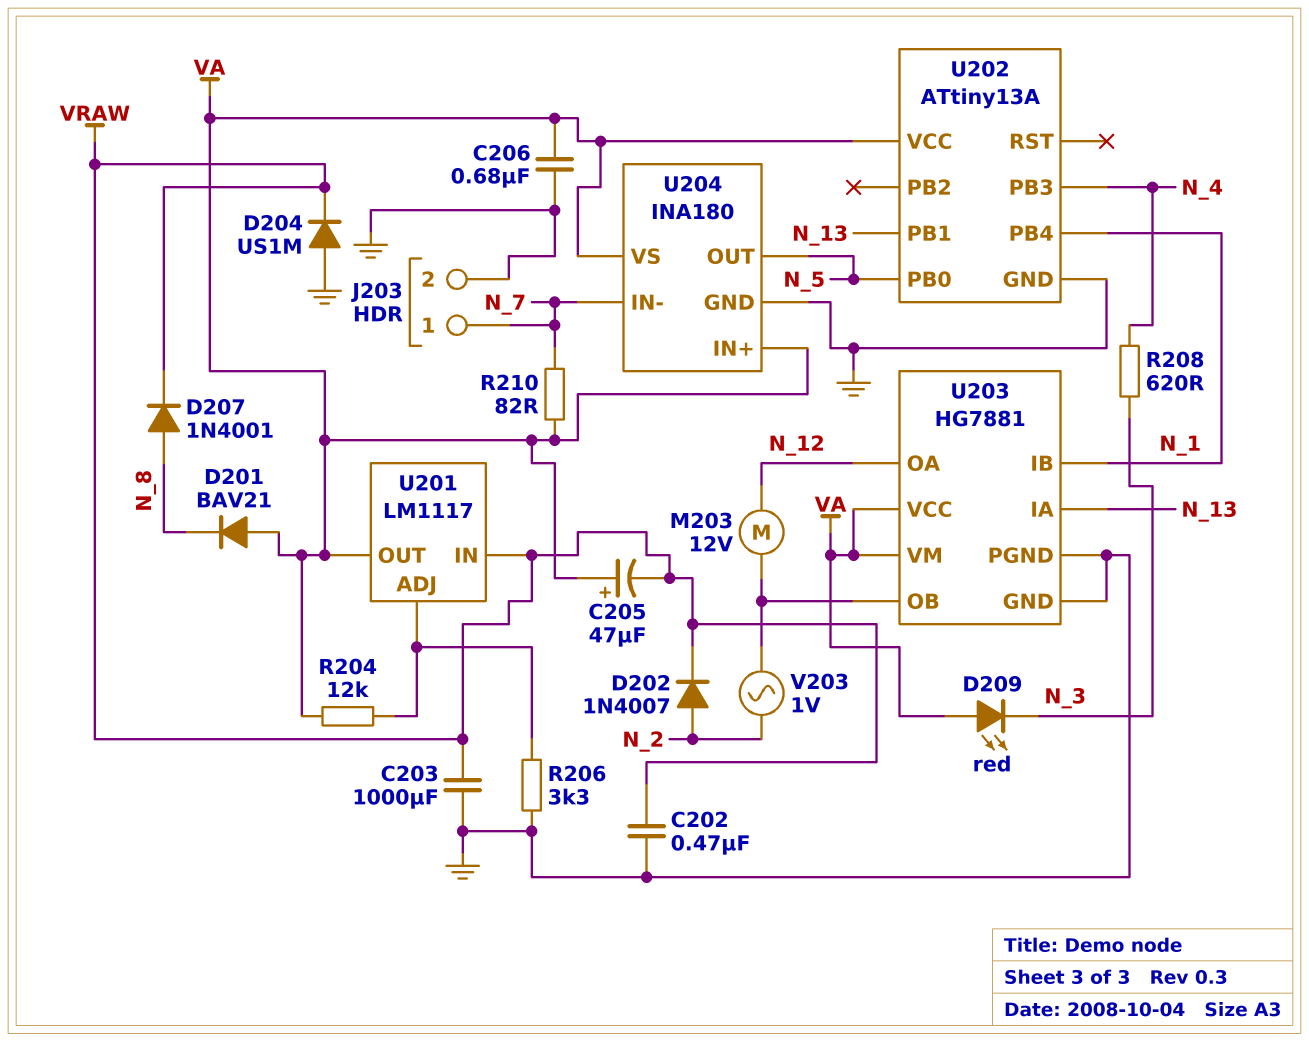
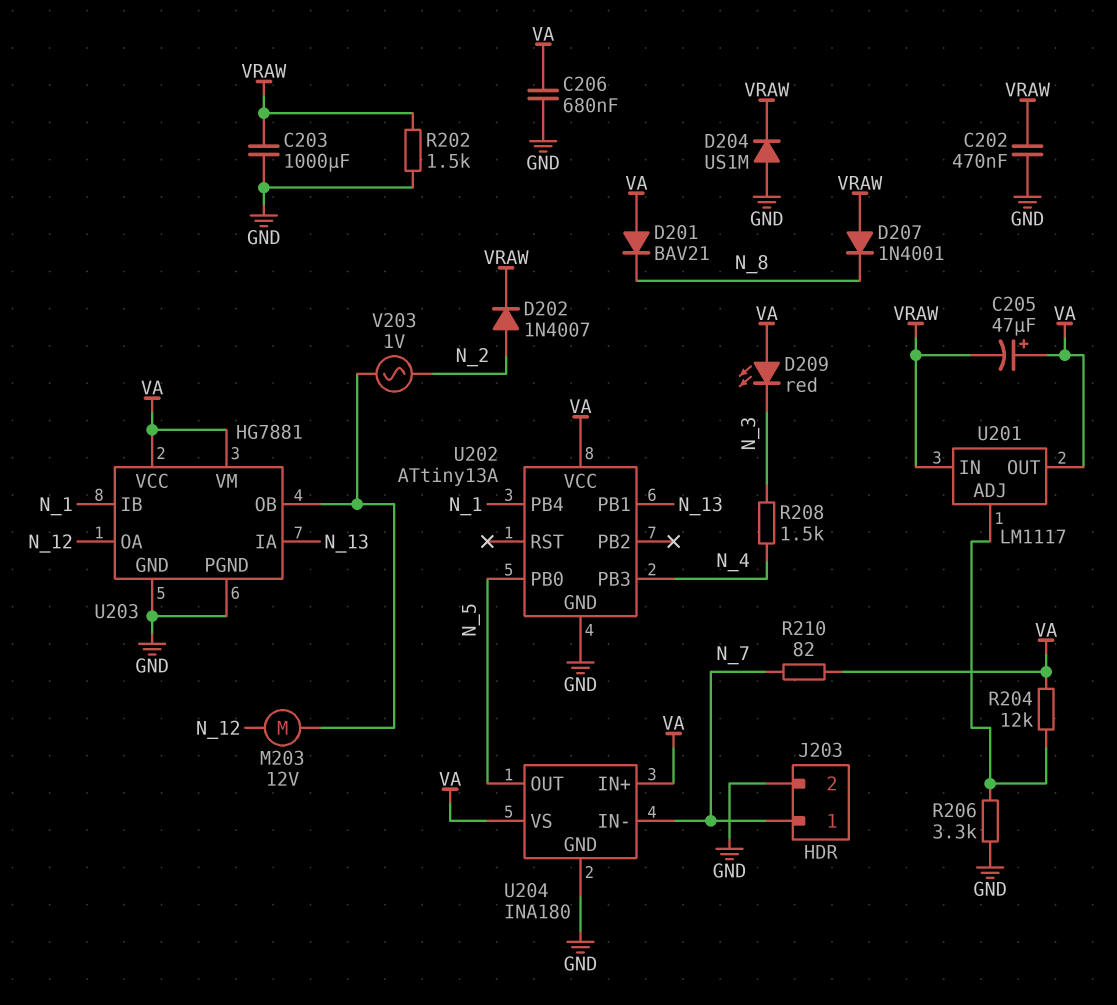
D207: diode 1N4001 (A N_8, K VRAW) -> diode 1N4001 (A VRAW, K N_8)
R202: none -> 1.5k (GND, VRAW)
R208: 620 (N_3, N_4) -> 1.5k (N_3, N_4)

